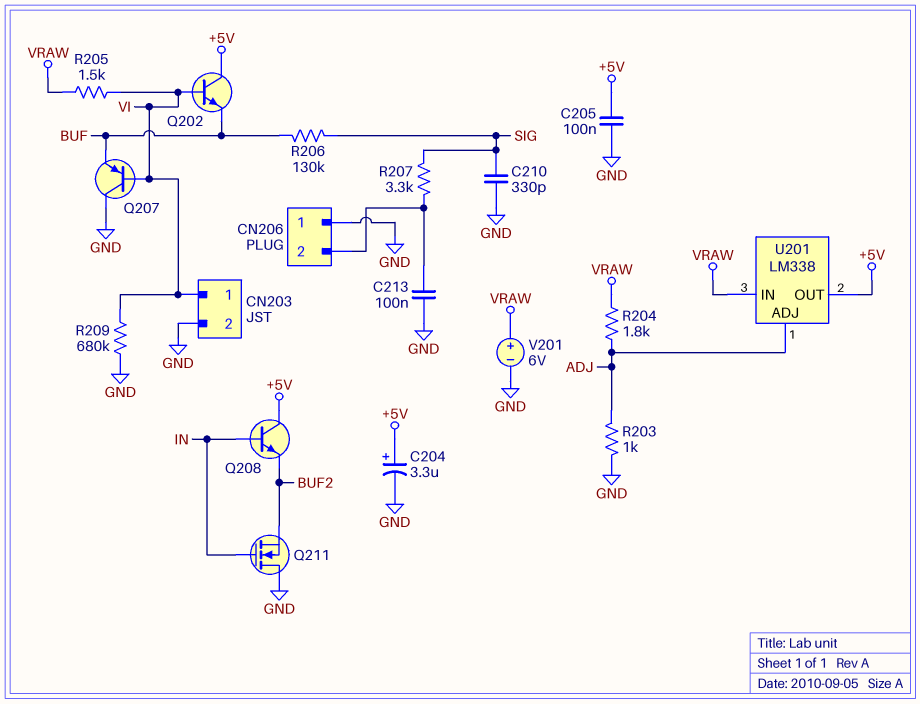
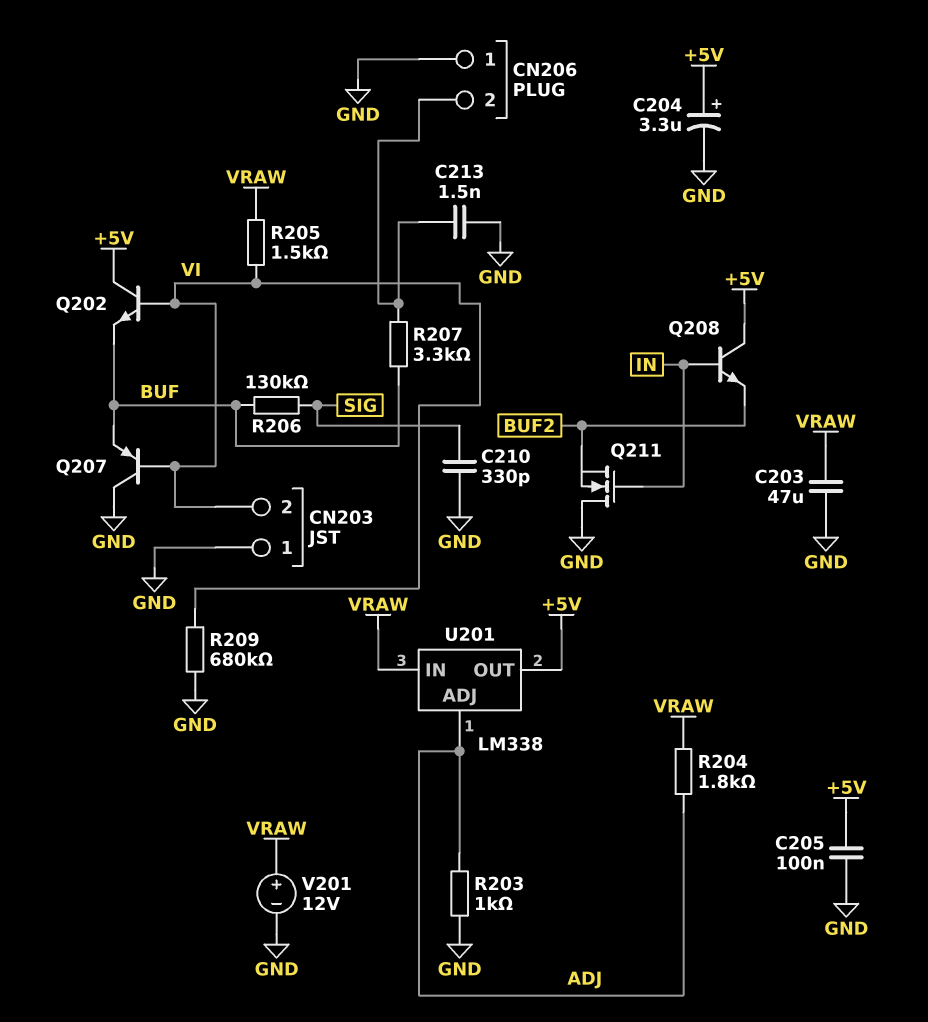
C203: none -> 47uF (GND, VRAW)
C213: 100nF (CN206/2, GND) -> 1.5nF (CN206/2, GND)
CN203 pin 1: VI -> GND
CN203 pin 2: GND -> VI
R207: 3.3k (CN206/2, SIG) -> 3.3k (BUF, CN206/2)
V201: 6V (plus VRAW, minus GND) -> 12V (plus VRAW, minus GND)

